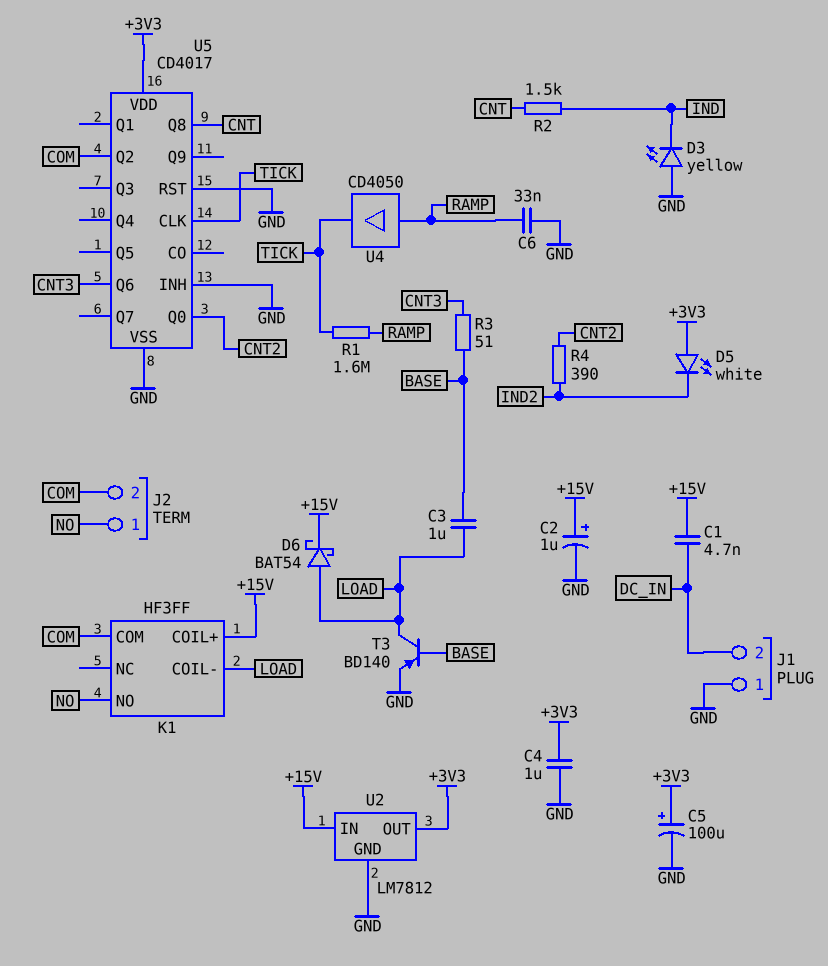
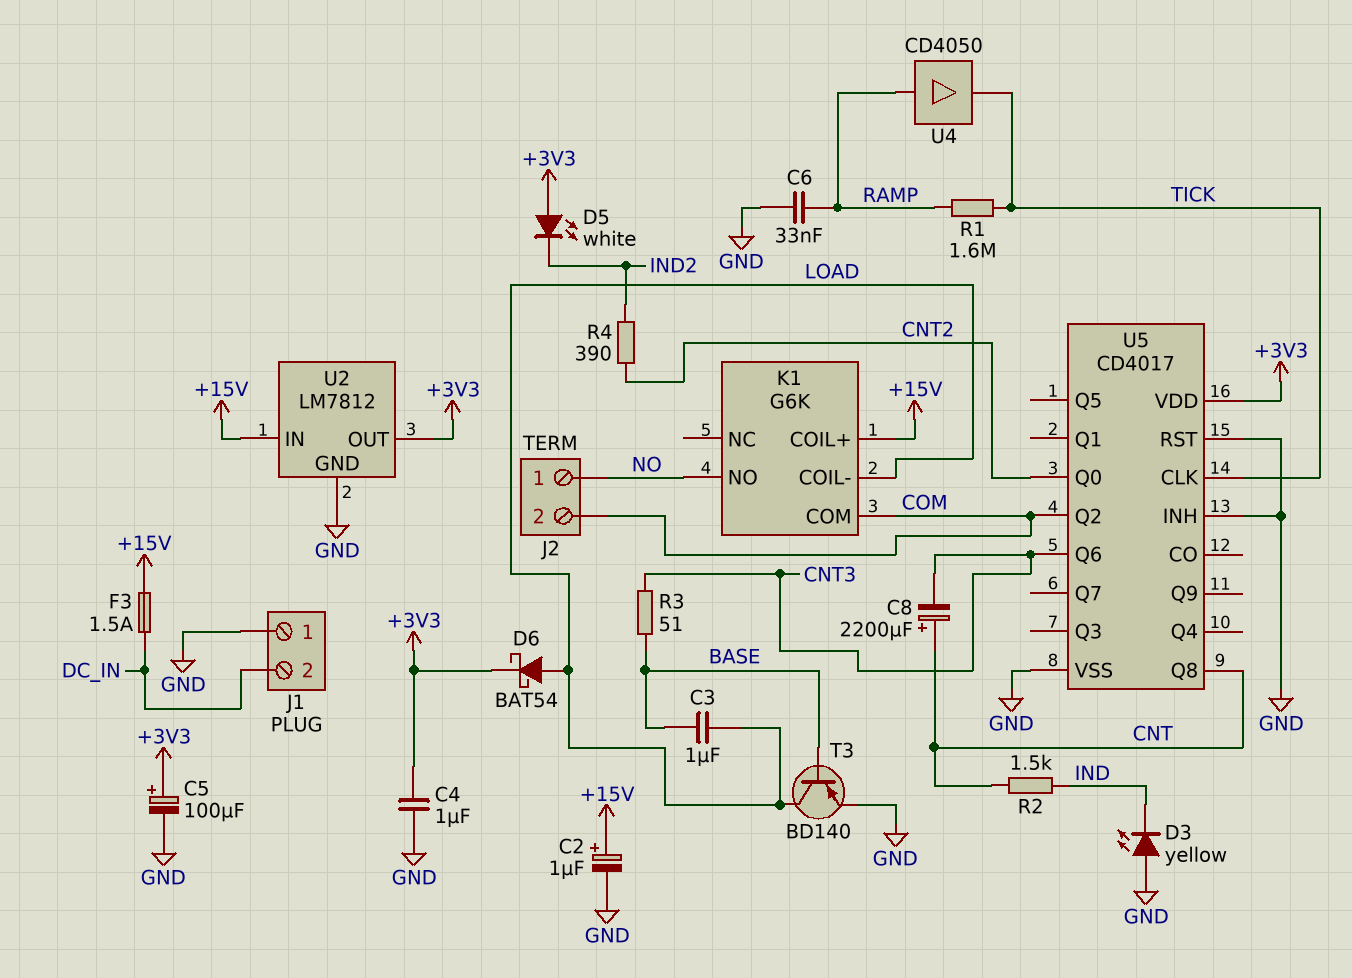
C1: 4.7nF (+15V, DC_IN) -> none
C8: none -> 2200uF (plus CNT, minus CNT3)
D6: schottky BAT54 (A LOAD, K +15V) -> schottky BAT54 (A LOAD, K +3V3)
F3: none -> 1.5A (+15V, DC_IN)
K1: HF3FF -> G6K

